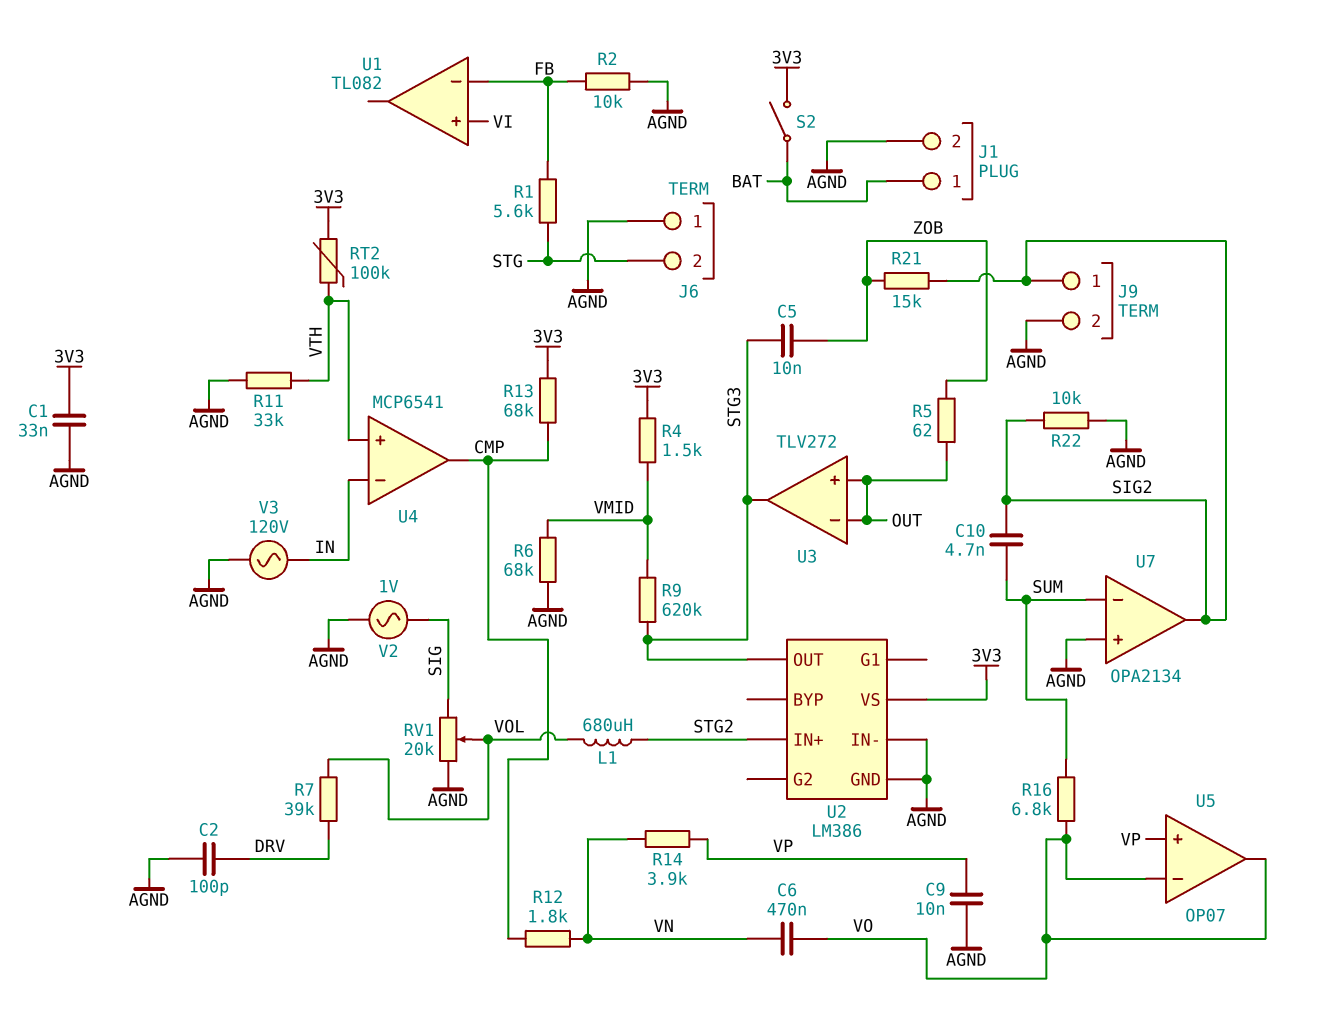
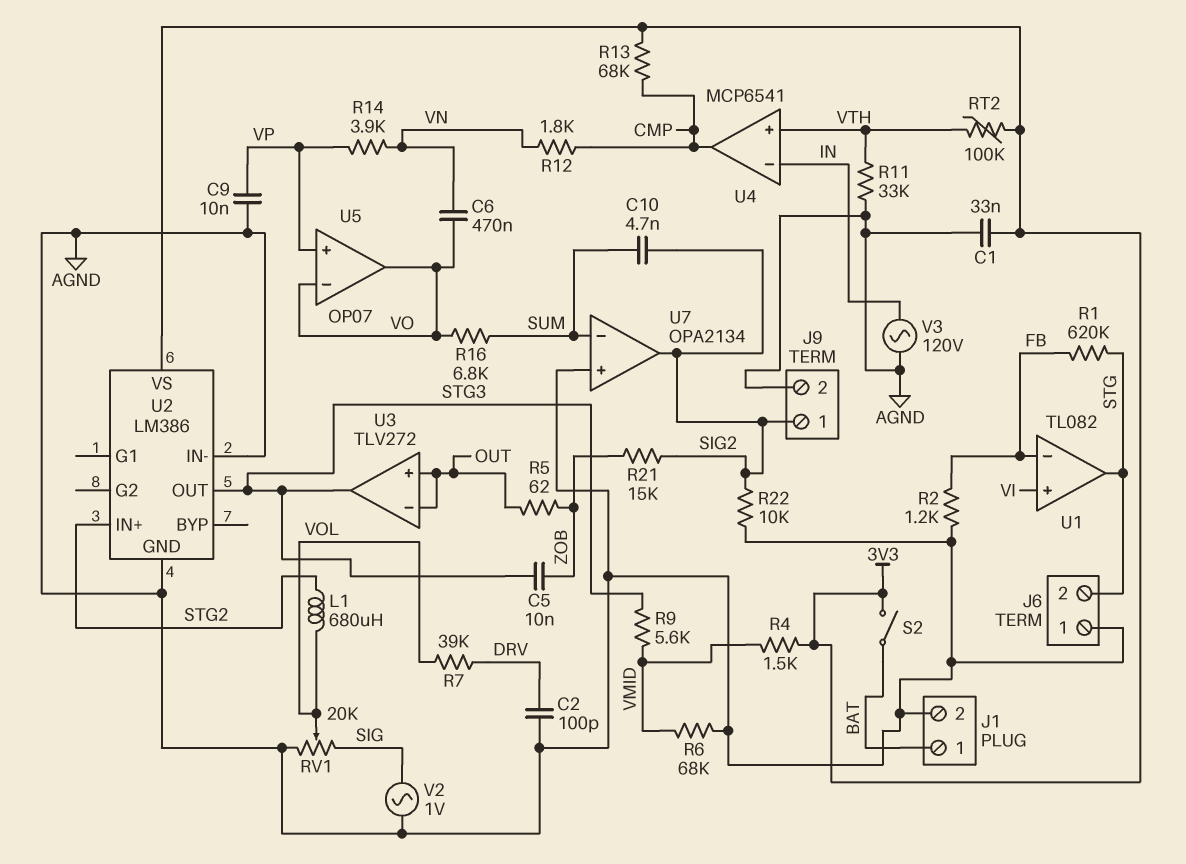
R1: 5.6k (FB, STG) -> 620k (FB, STG)
R2: 10k (AGND, FB) -> 1.2k (AGND, FB)
R9: 620k (STG3, VMID) -> 5.6k (STG3, VMID)
U1 pin out: none -> STG

